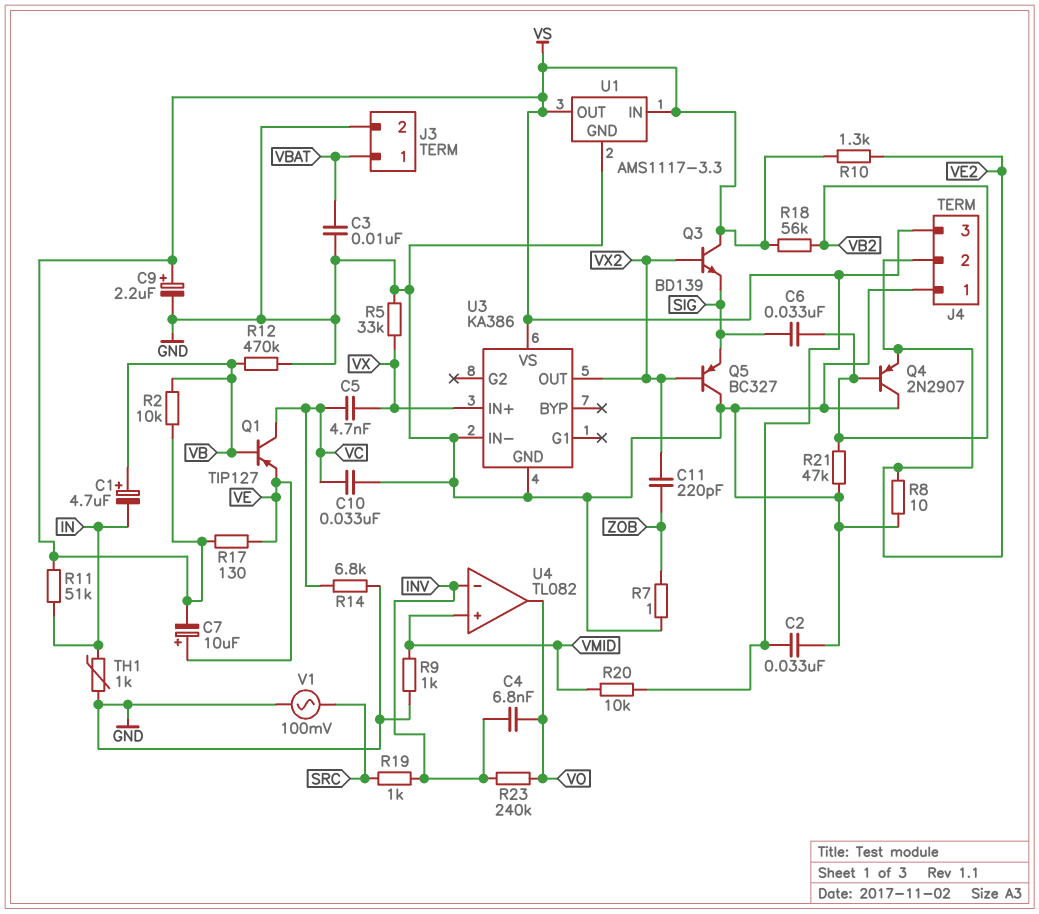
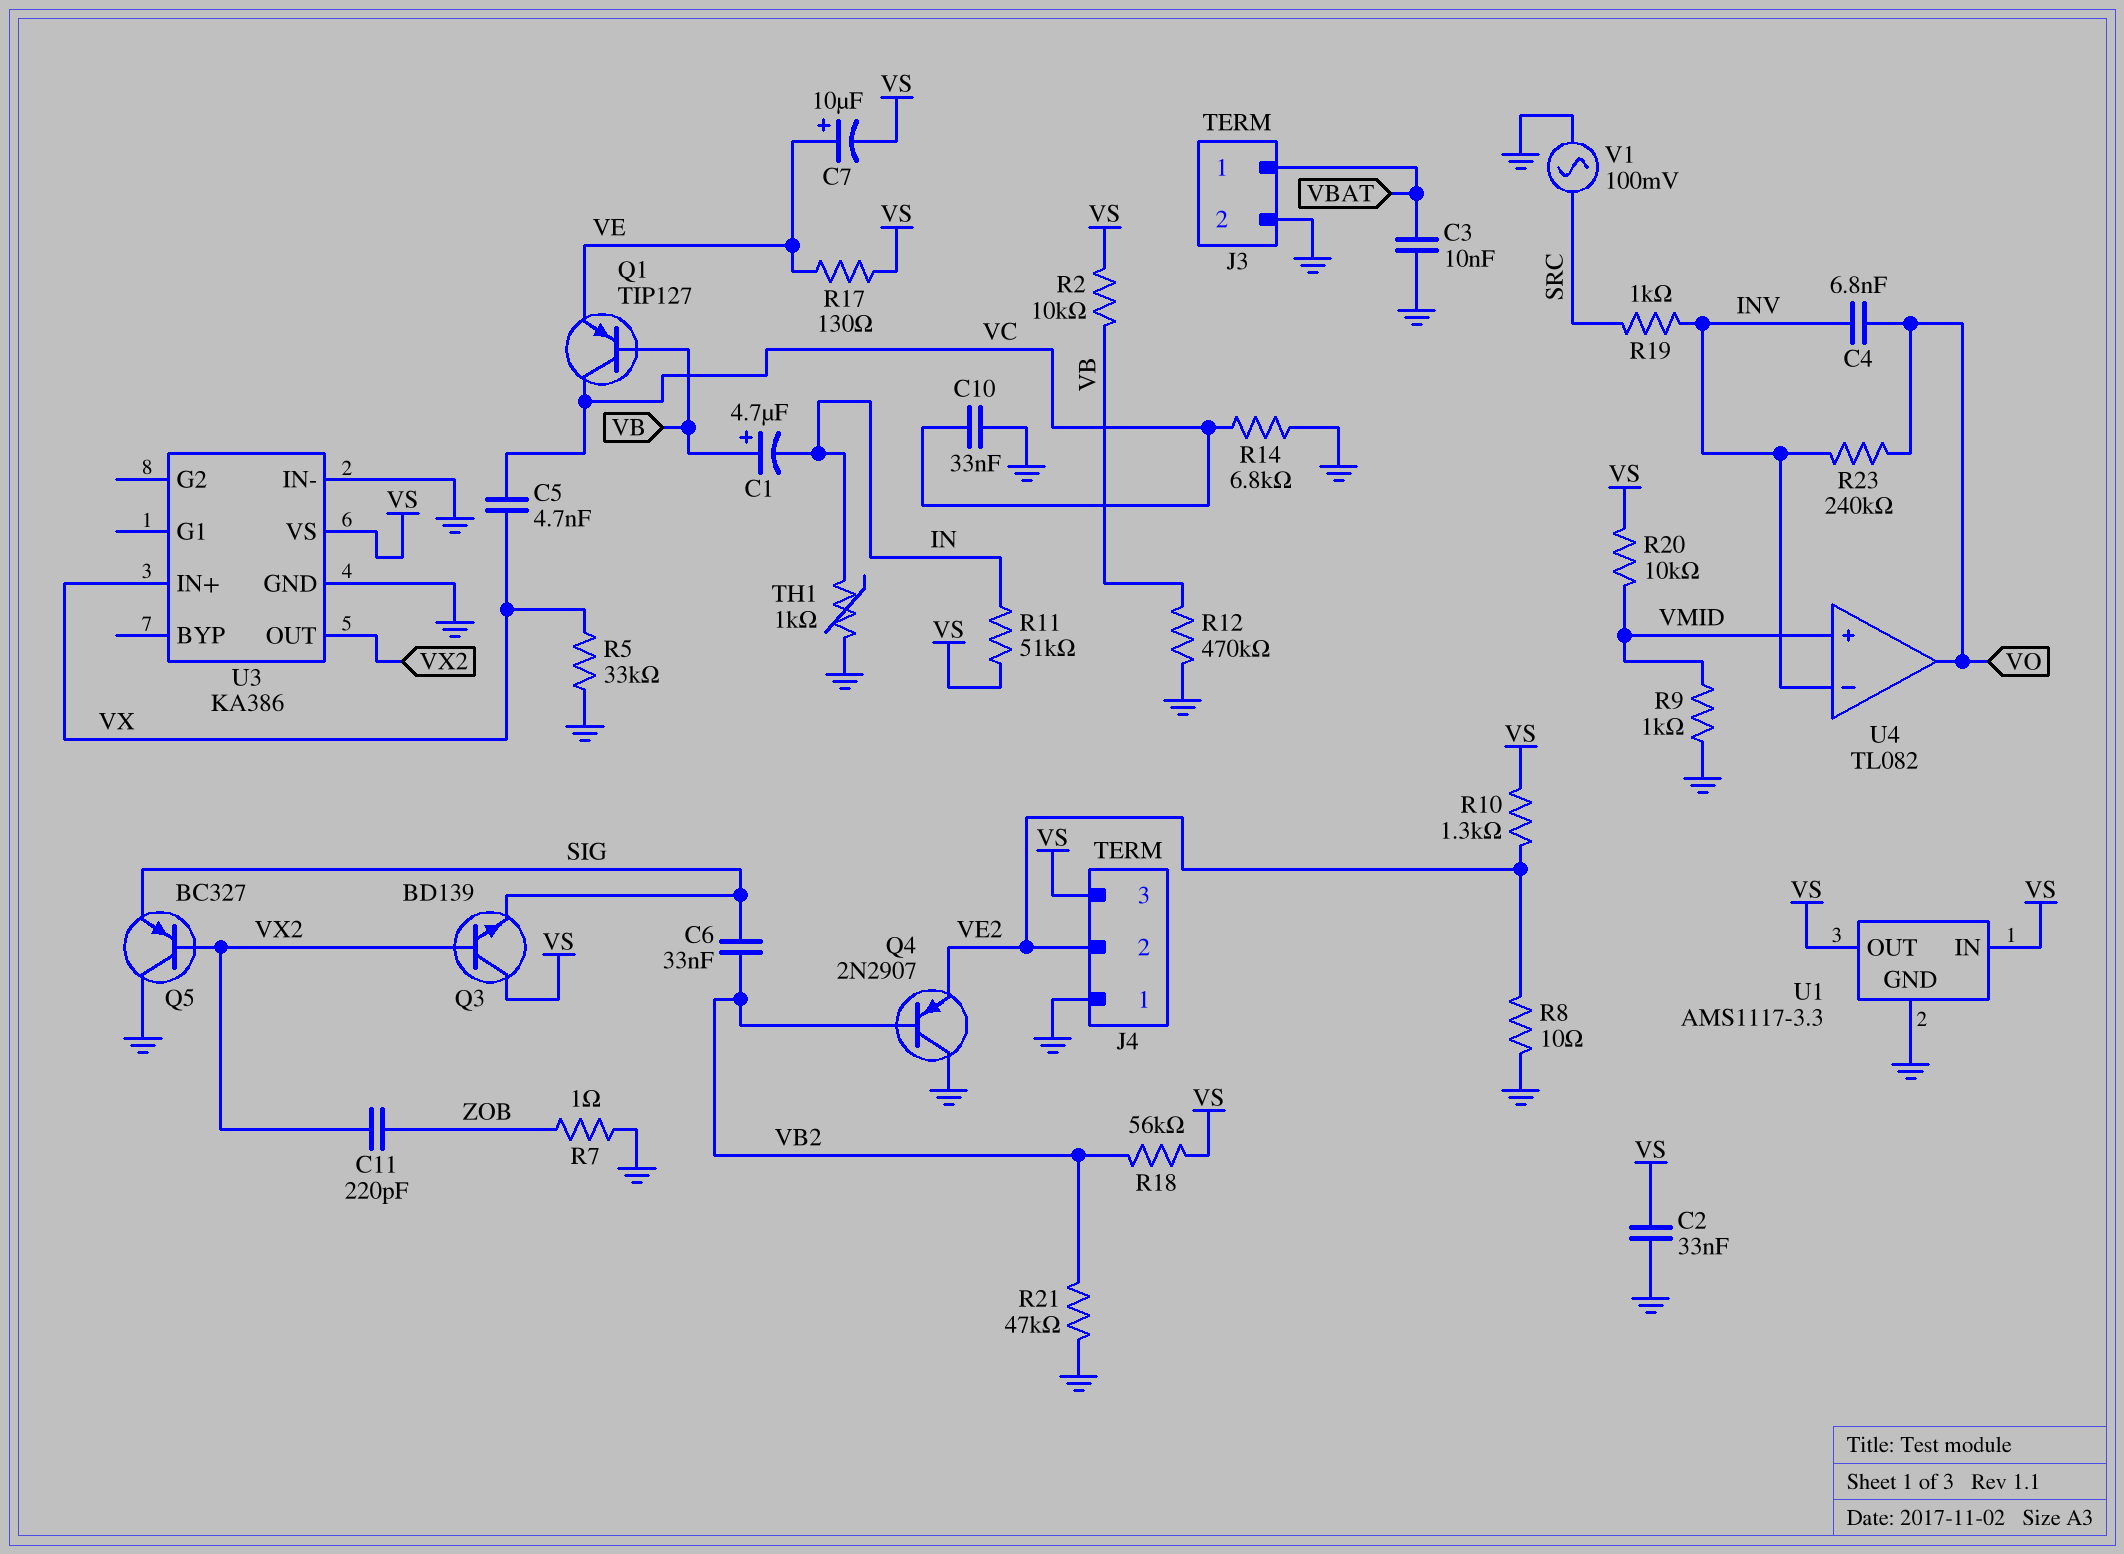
C9: 2.2uF (plus VS, minus GND) -> none

